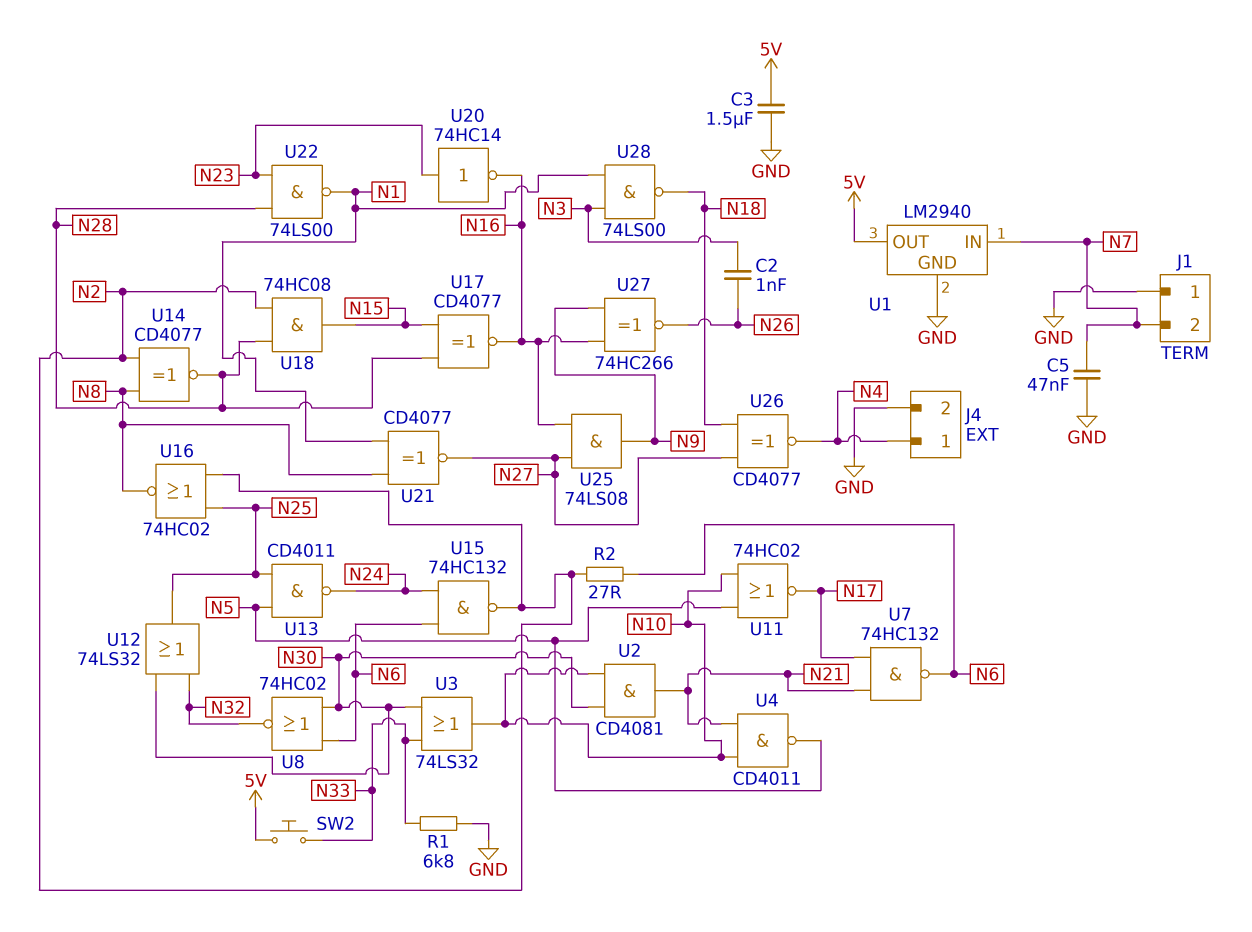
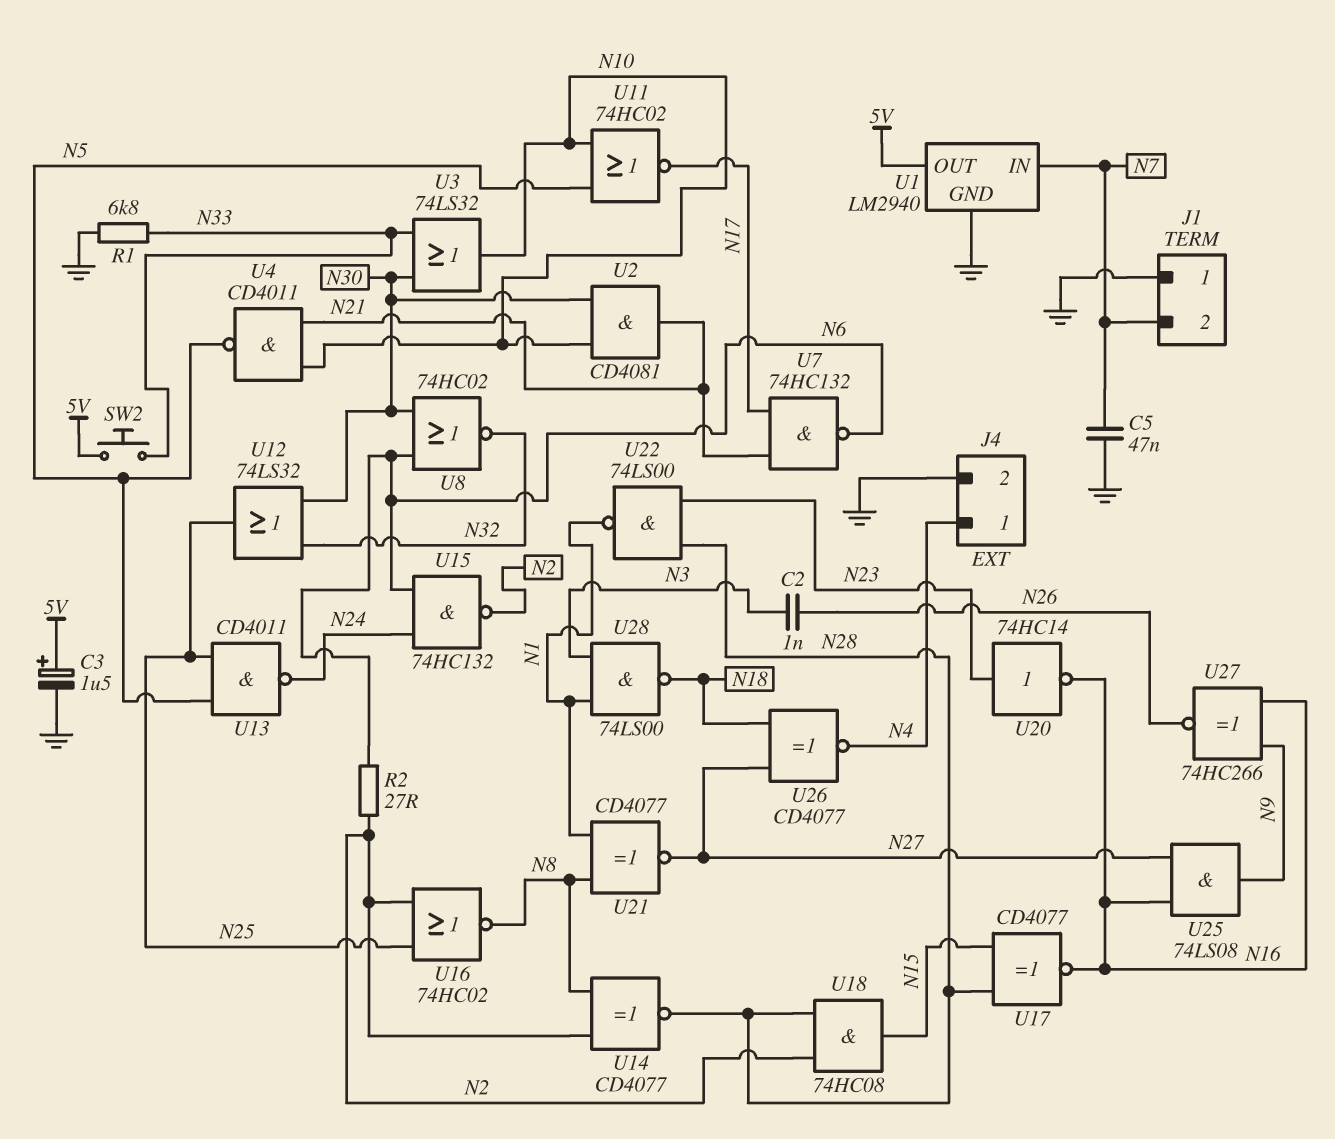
C3: 1.5uF (5V, GND) -> 1.5uF (plus 5V, minus GND)

